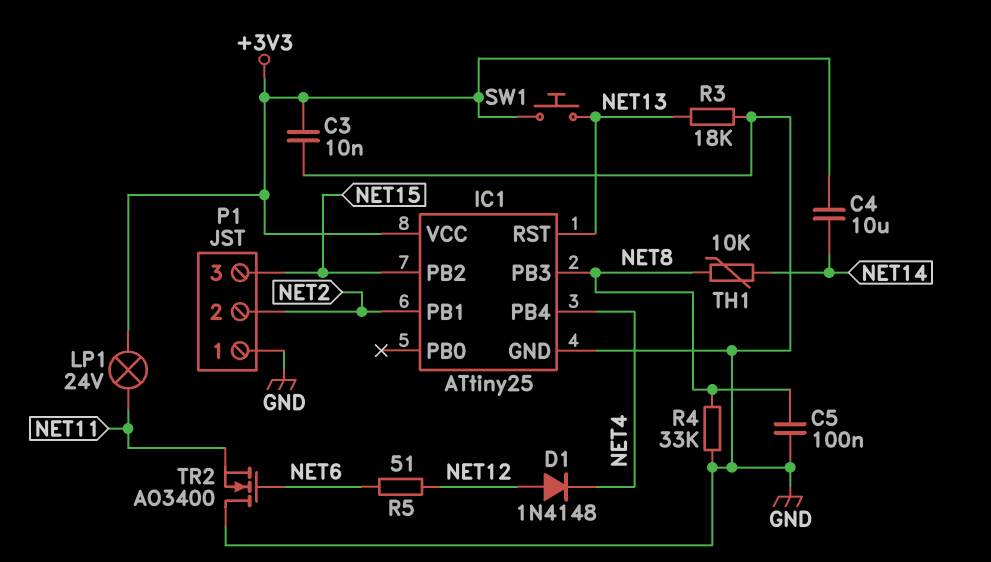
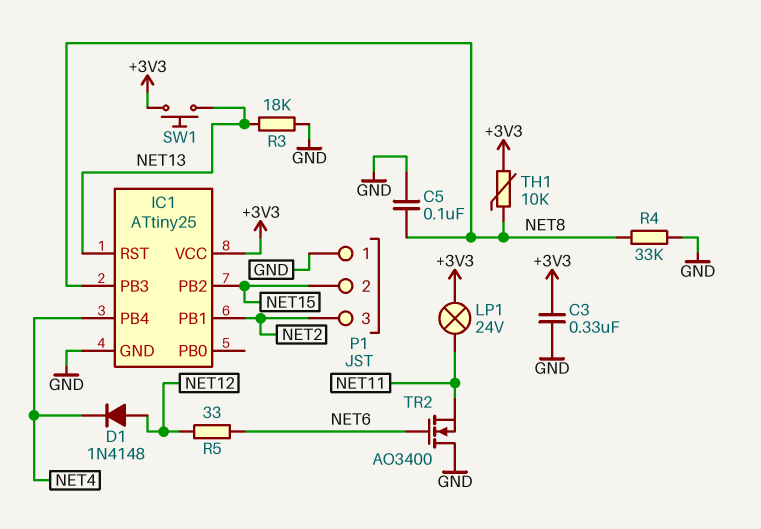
C3: 10nF (+3V3, GND) -> 330nF (+3V3, GND)
C4: 10uF (+3V3, NET14) -> none
P1 pin 2: NET2 -> NET15
P1 pin 3: NET15 -> NET2
R5: 51 (NET6, NET12) -> 33 (NET6, NET12)
TH1: 10k (NET8, NET14) -> 10k (+3V3, NET8)

